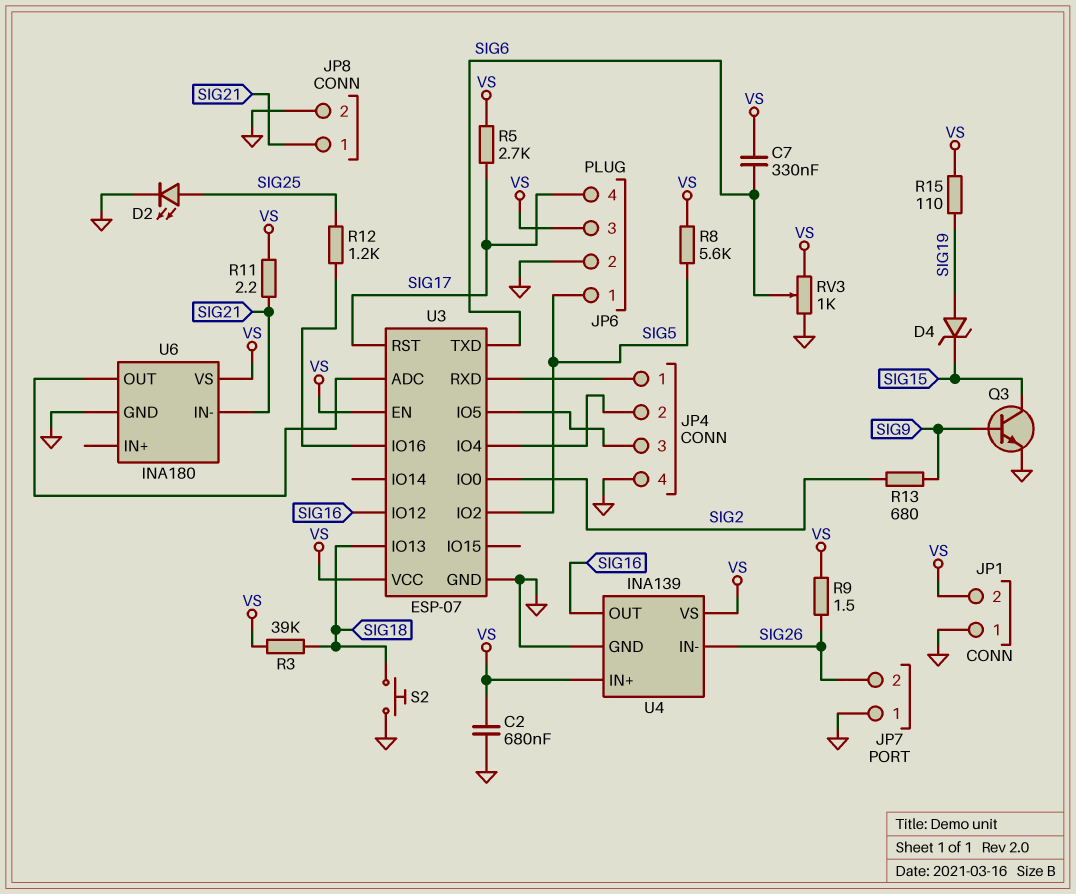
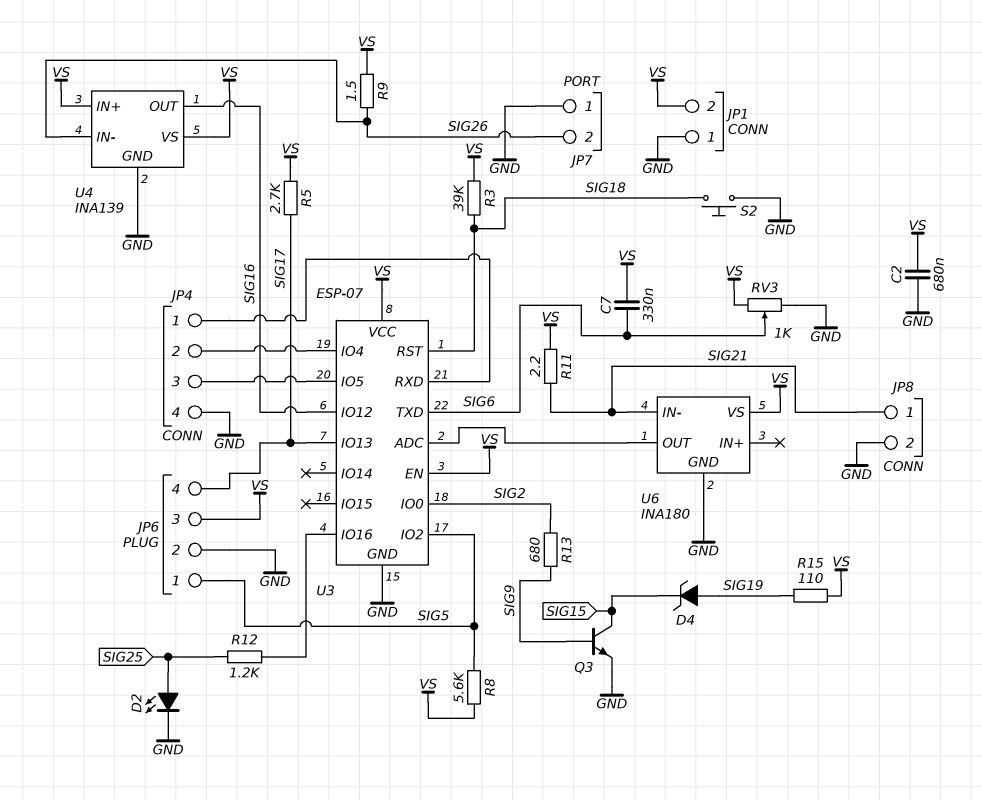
U3 pin IO13: SIG18 -> SIG17
U3 pin RST: SIG17 -> SIG18

